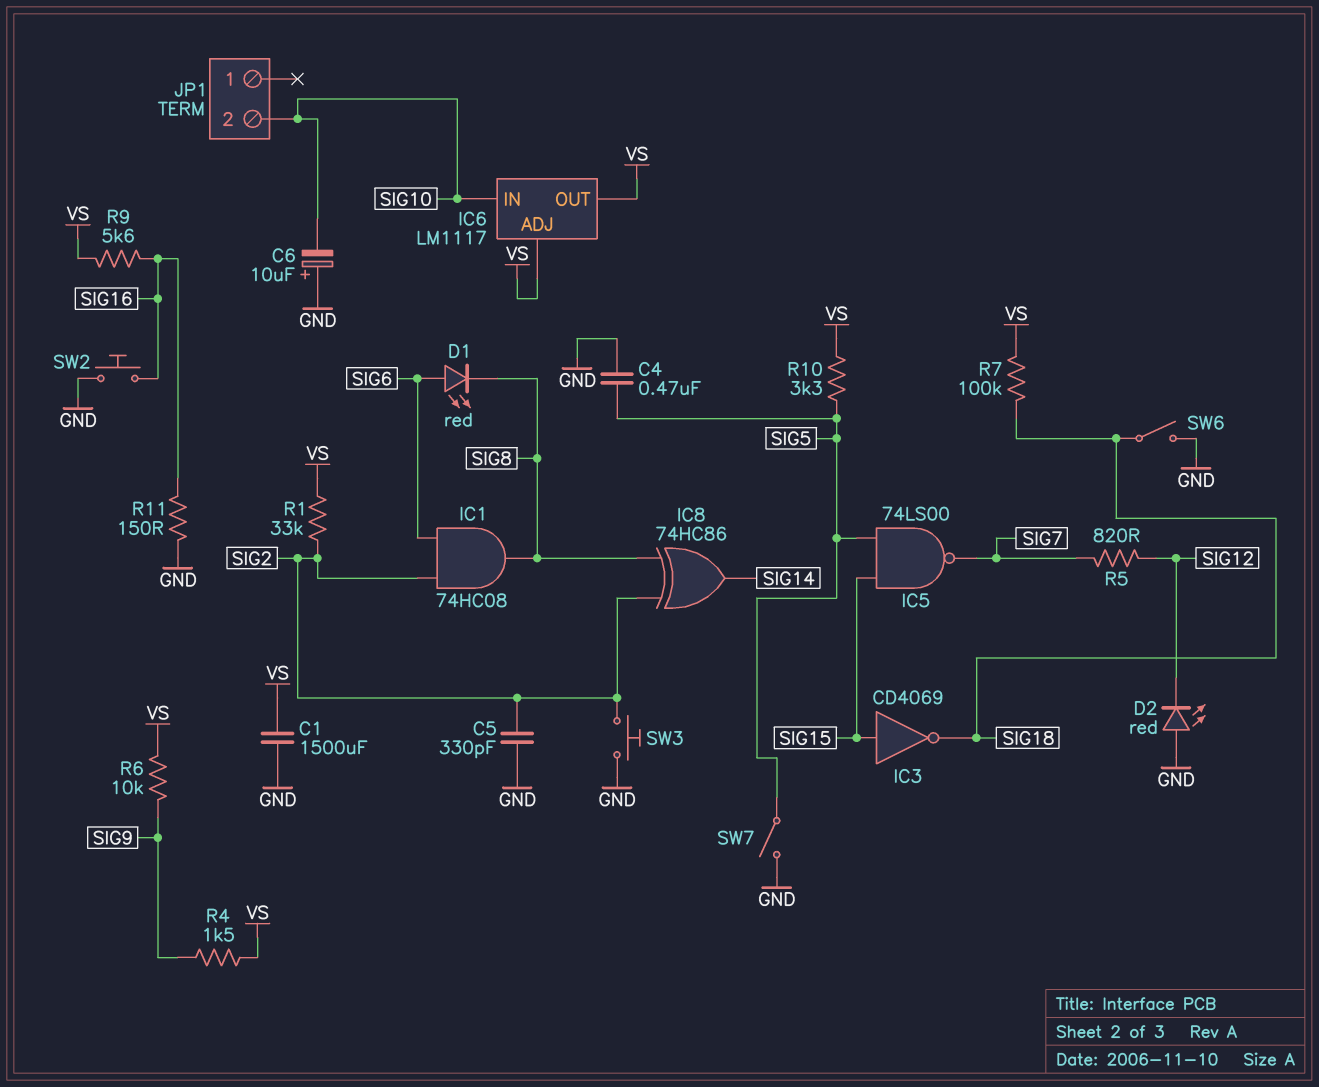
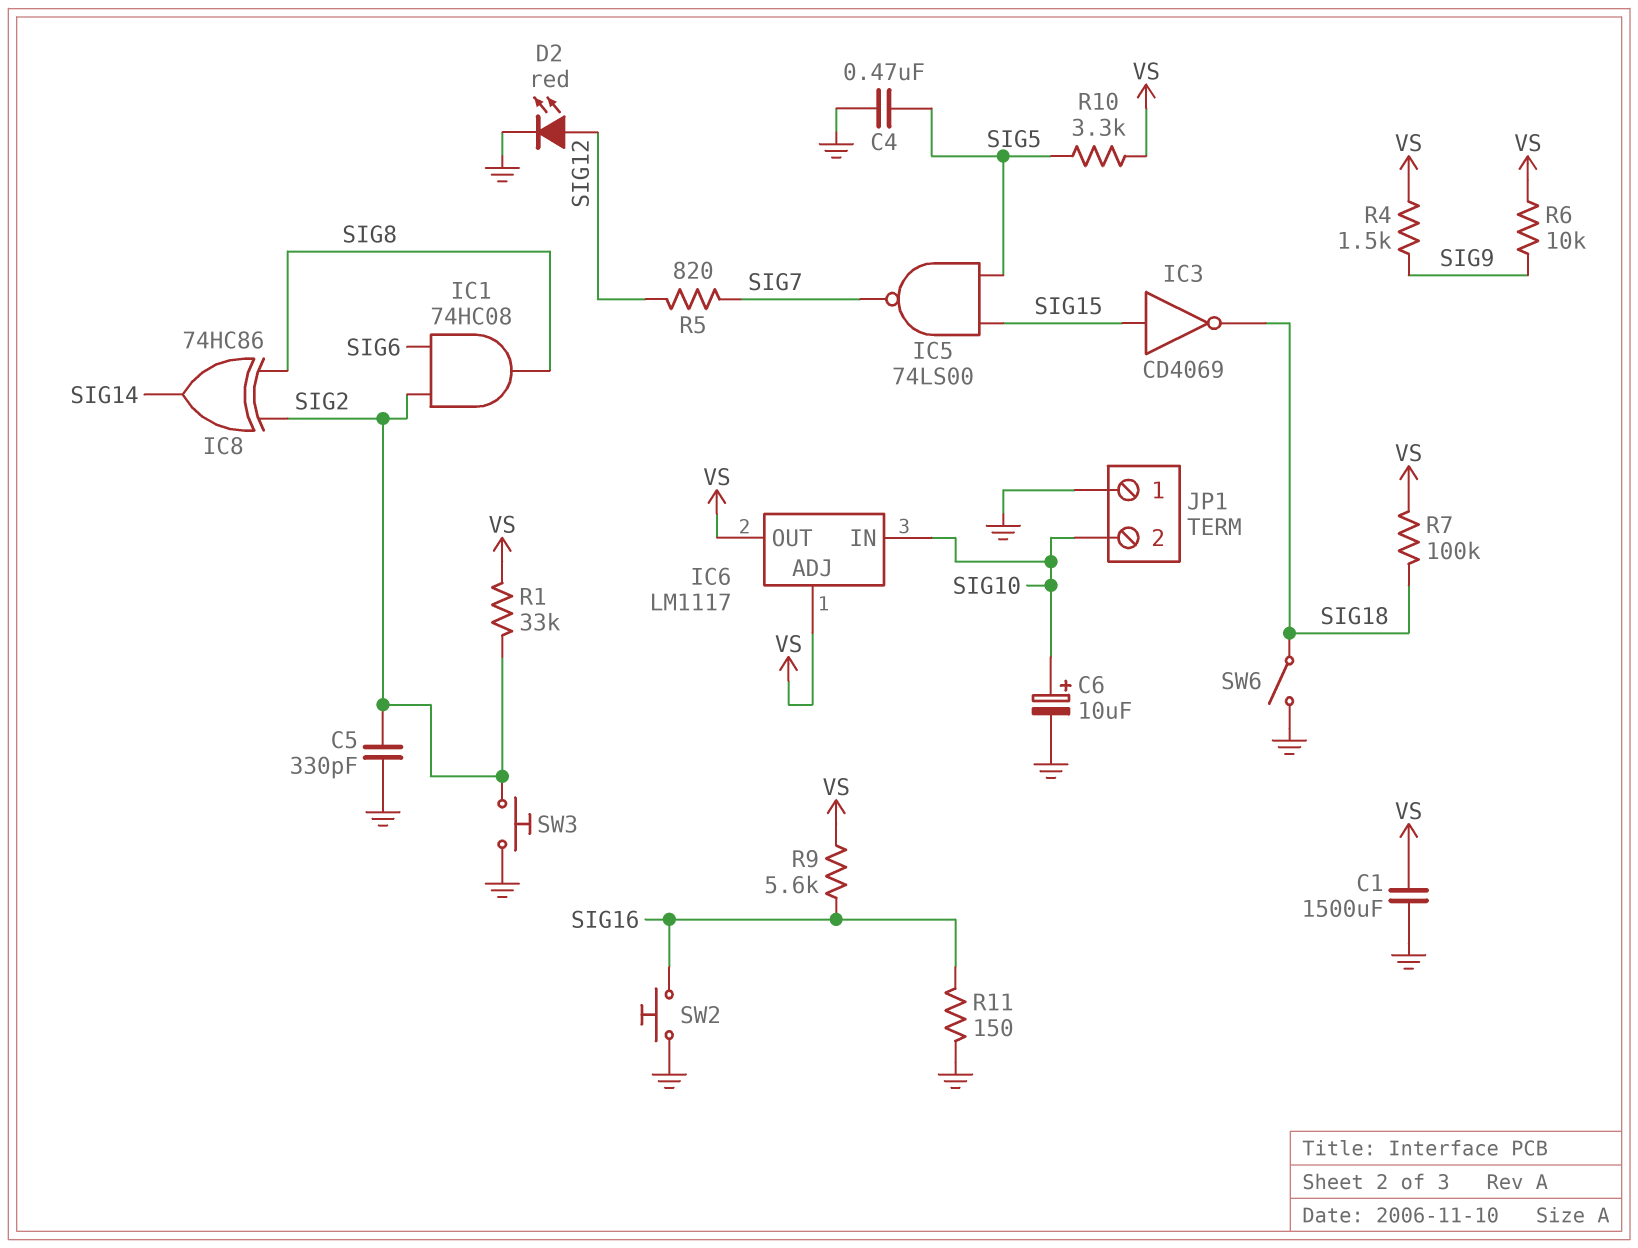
C6: 10uF (plus GND, minus SIG10) -> 10uF (plus SIG10, minus GND)
D1: LED red (A SIG6, K SIG8) -> none
D2: LED red (A GND, K SIG12) -> LED red (A SIG12, K GND)
JP1 pin 1: none -> GND
SW7: switch (GND, SIG5) -> none

